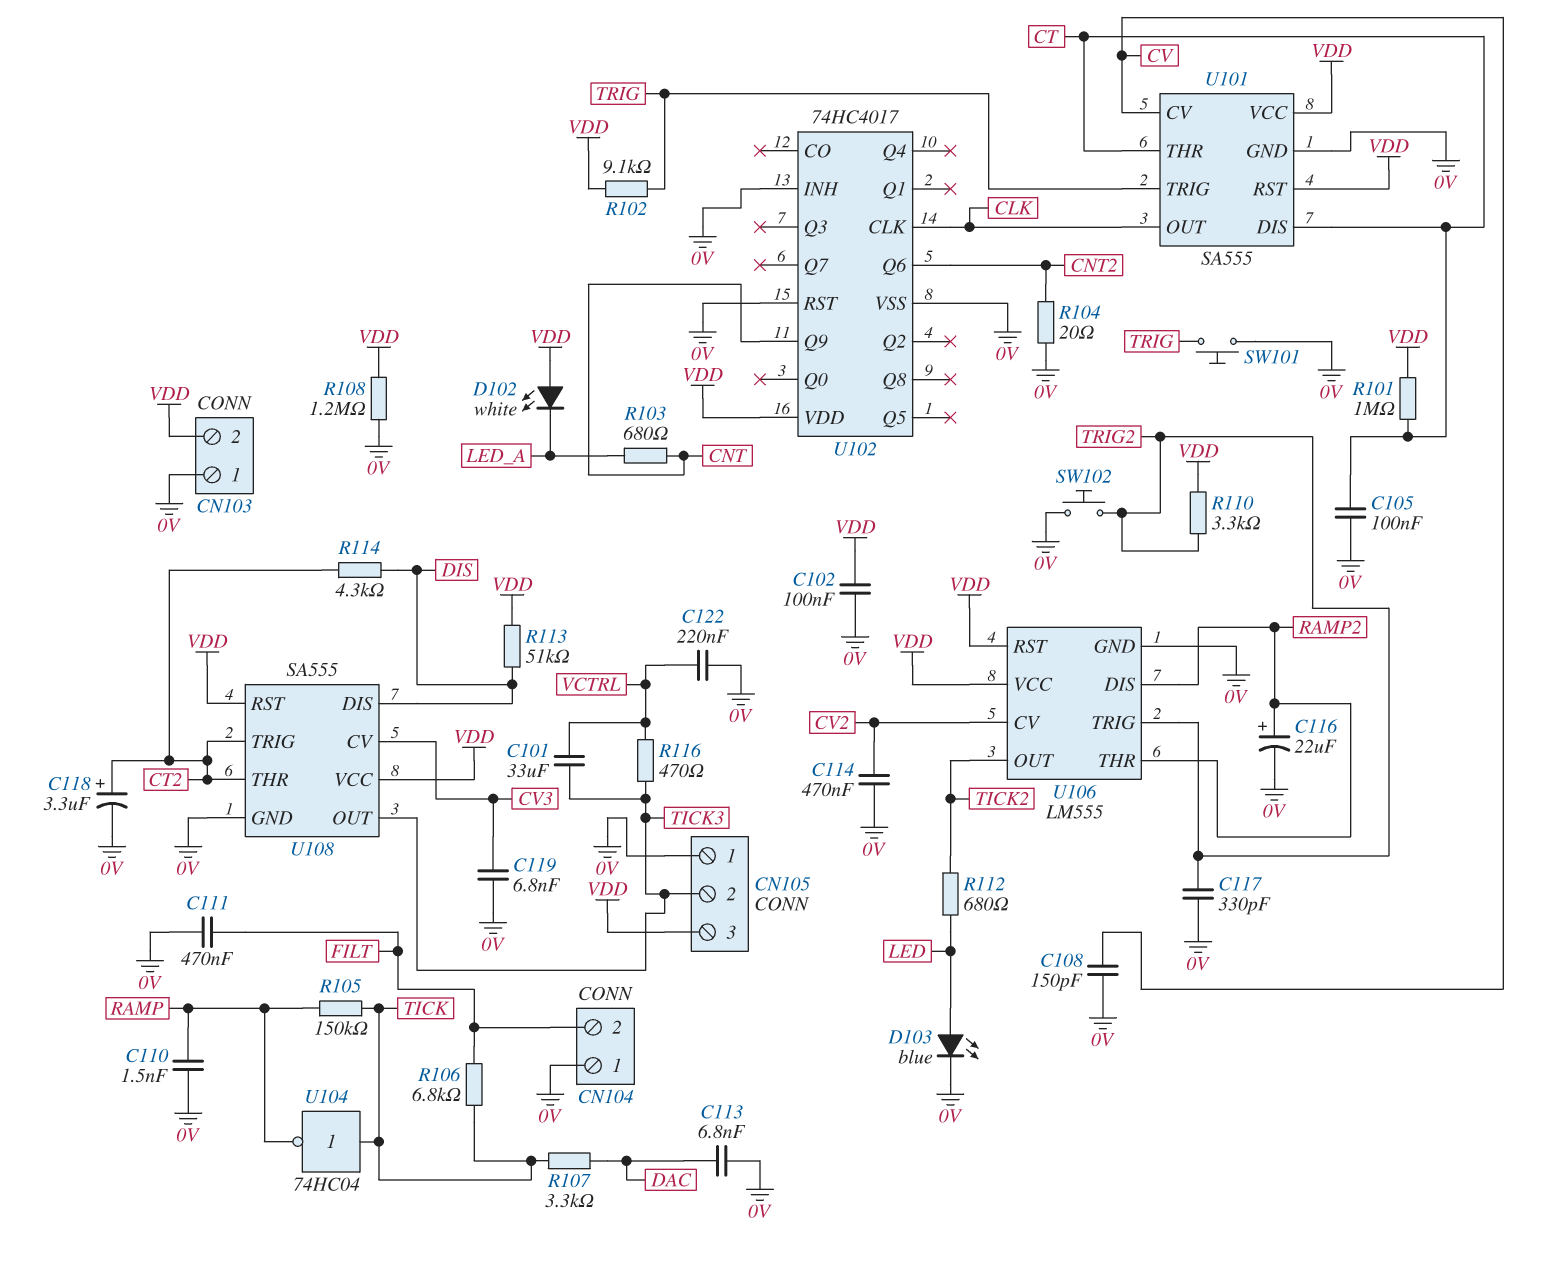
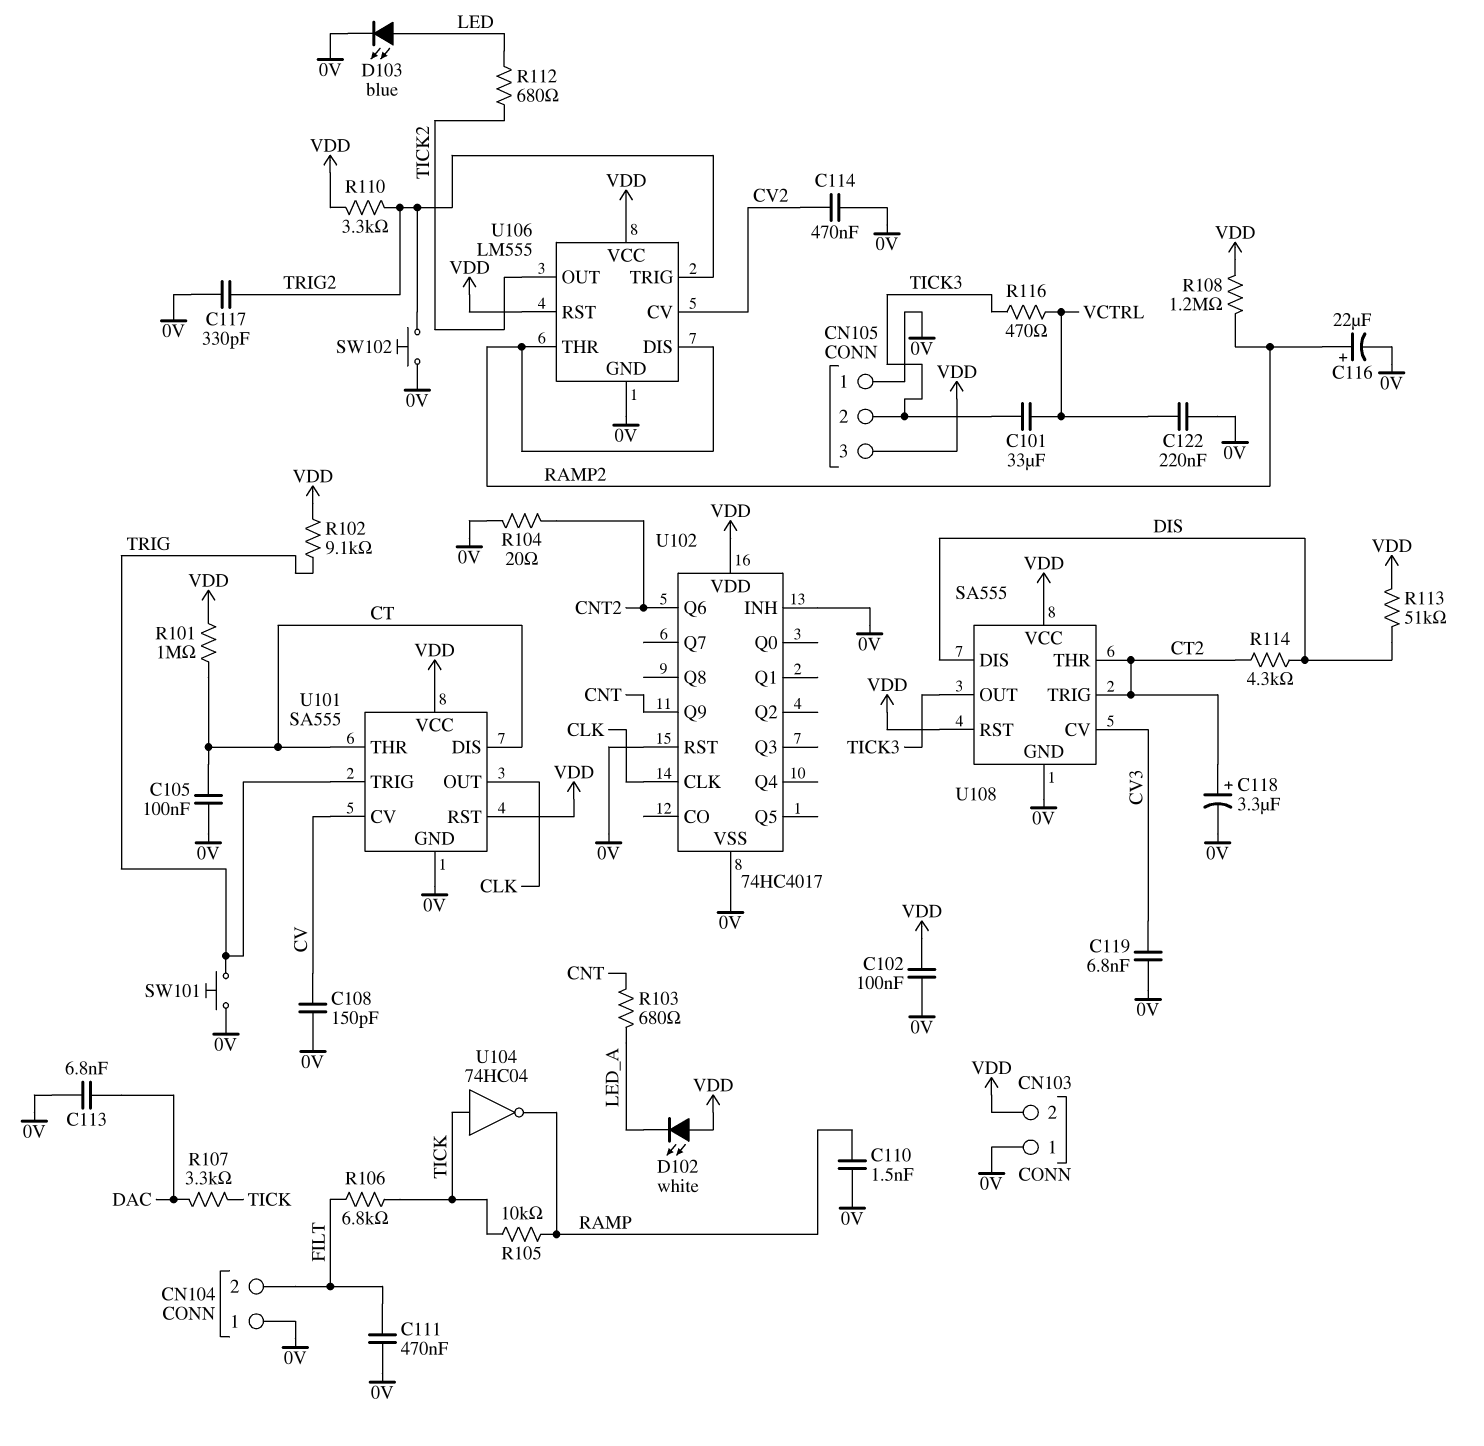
R105: 150k (RAMP, TICK) -> 10k (RAMP, TICK)
R108: 1.2M (0V, VDD) -> 1.2M (RAMP2, VDD)

